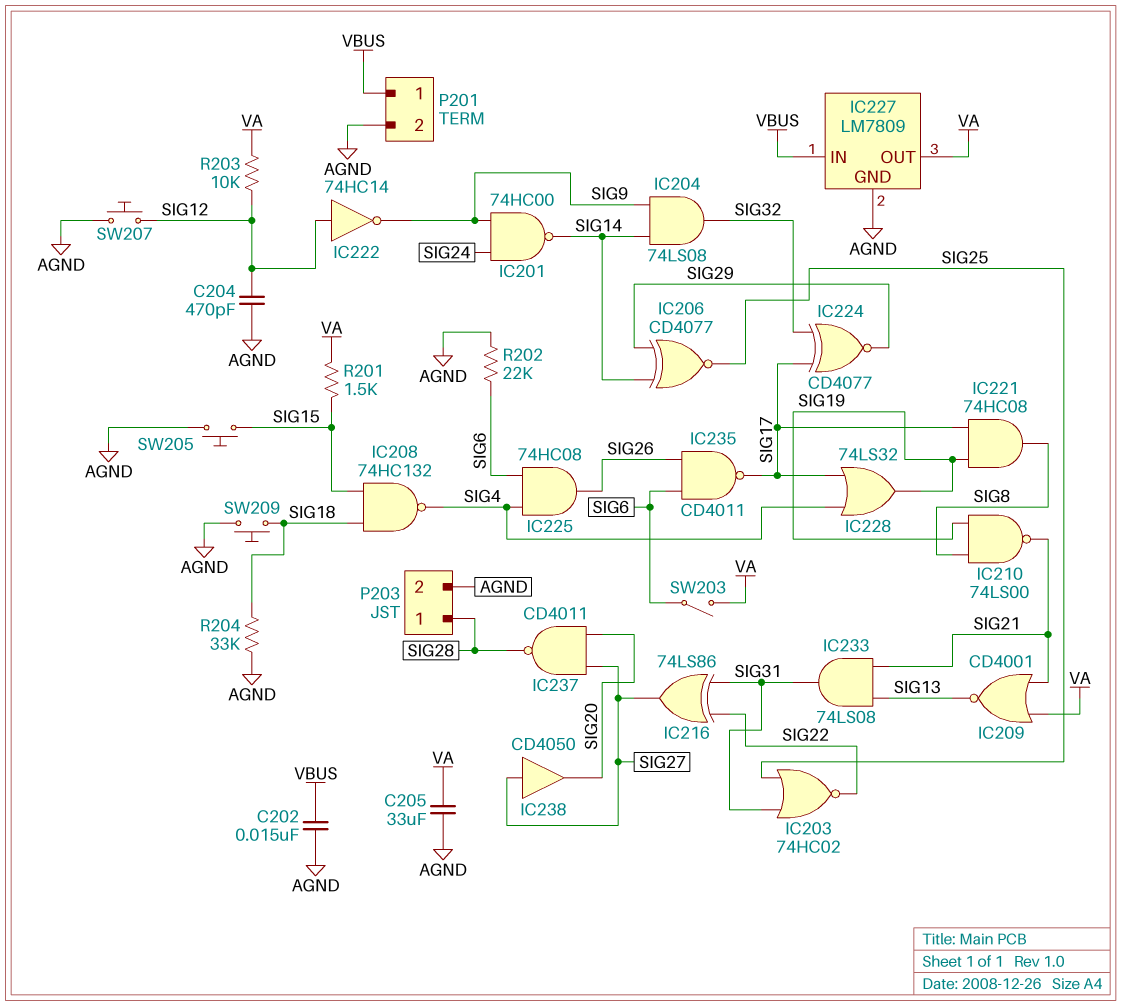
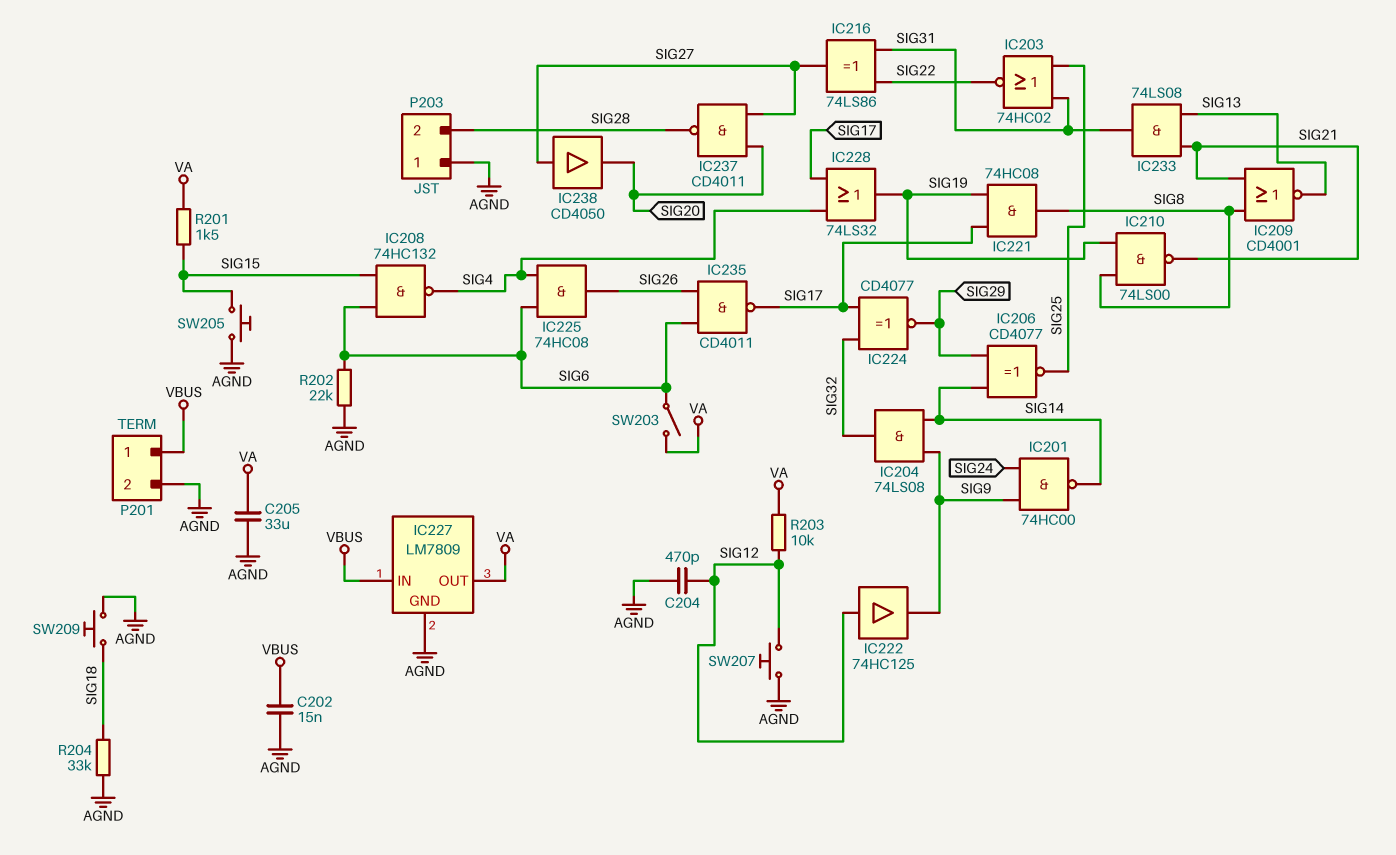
IC208: NAND 74HC132 (in SIG15, in SIG18, out SIG4) -> NAND 74HC132 (in SIG6, in SIG15, out SIG4)
IC209: NOR CD4001 (in SIG21, in VA, out SIG13) -> NOR CD4001 (in SIG8, in SIG21, out SIG13)
IC222: NOT 74HC14 (in SIG12, out SIG9) -> buffer 74HC125 (in SIG12, out SIG9)
P203 pin 1: SIG28 -> AGND
P203 pin 2: AGND -> SIG28

